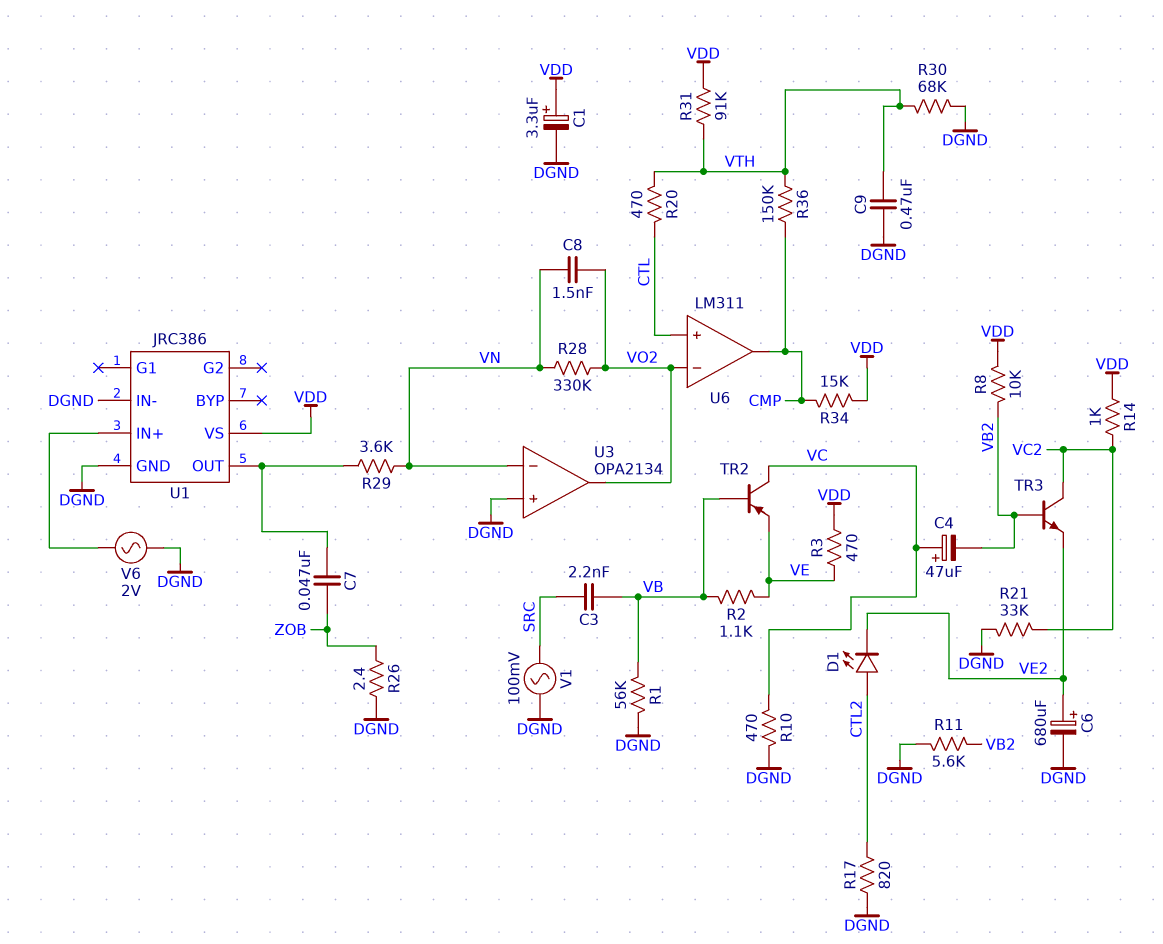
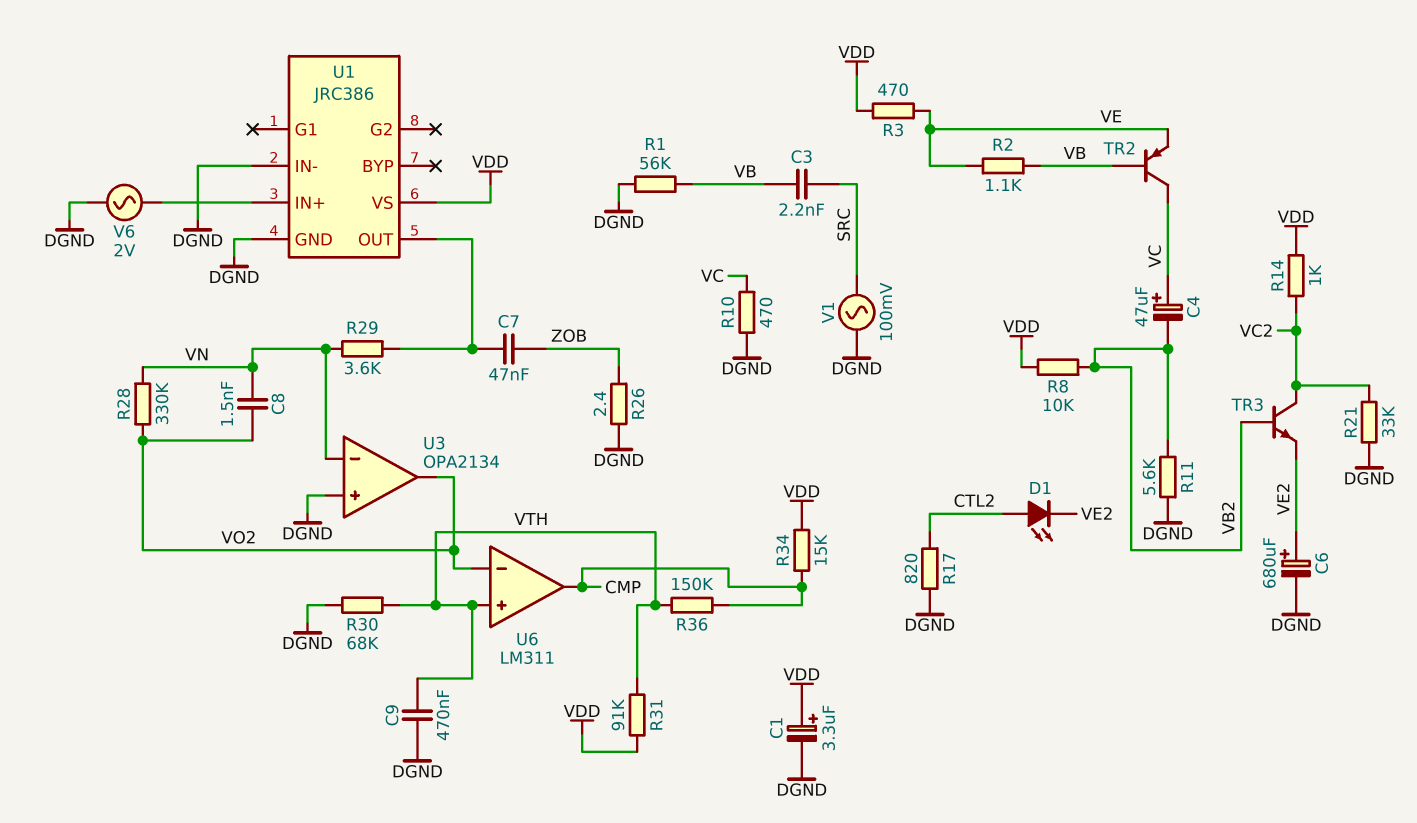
R20: 470 (CTL, VTH) -> none
U6 pin in+: CTL -> VTH

